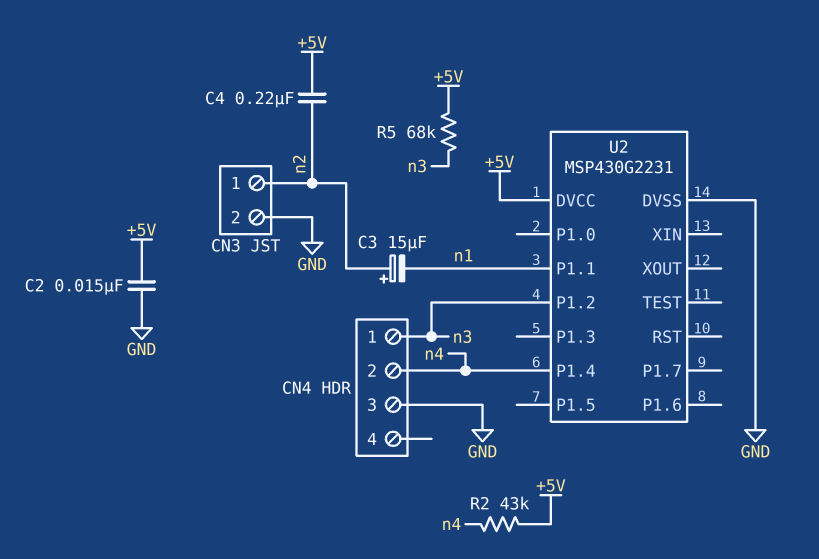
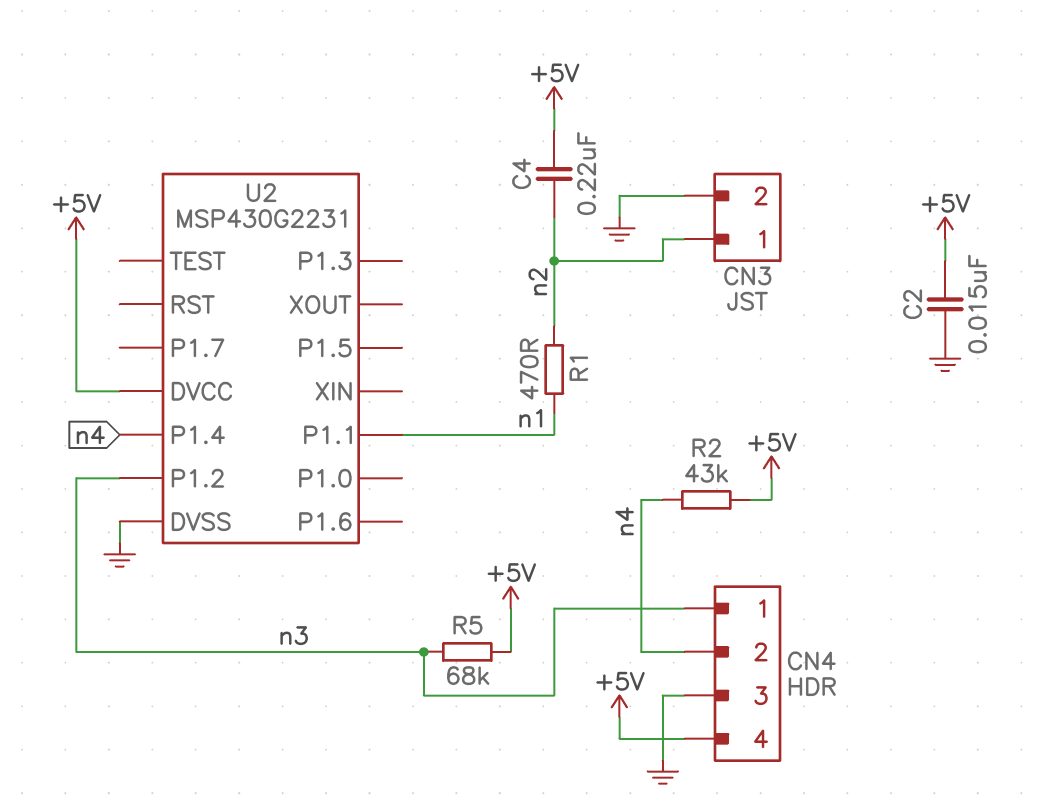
C3: 15uF (plus n2, minus n1) -> none
CN4 pin 4: none -> +5V
R1: none -> 470 (n1, n2)

